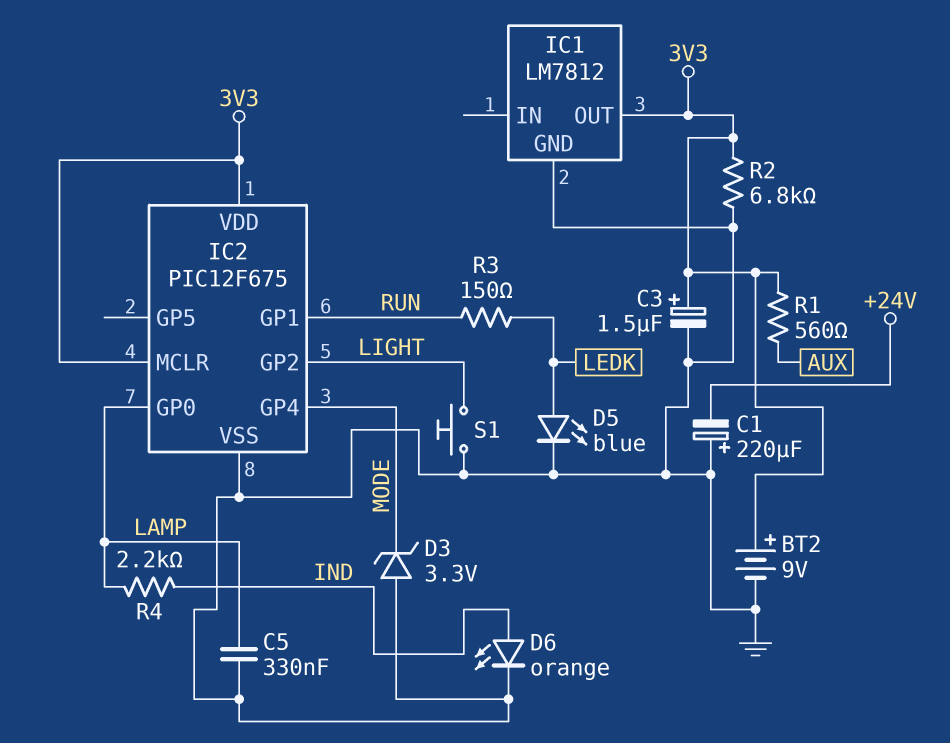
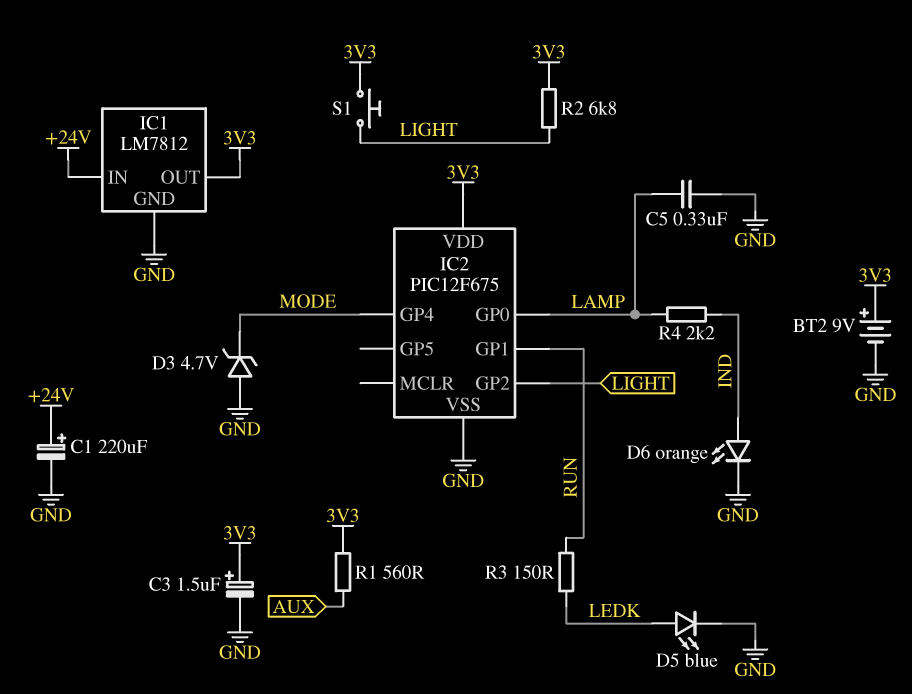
C1: 220uF (plus GND, minus +24V) -> 220uF (plus +24V, minus GND)
D3: zener 3.3V (A GND, K MODE) -> zener 4.7V (A GND, K MODE)
IC1 pin IN: none -> +24V
IC2 pin MCLR: 3V3 -> none
R2: 6.8k (3V3, GND) -> 6.8k (3V3, LIGHT)
S1: button (GND, LIGHT) -> button (3V3, LIGHT)

